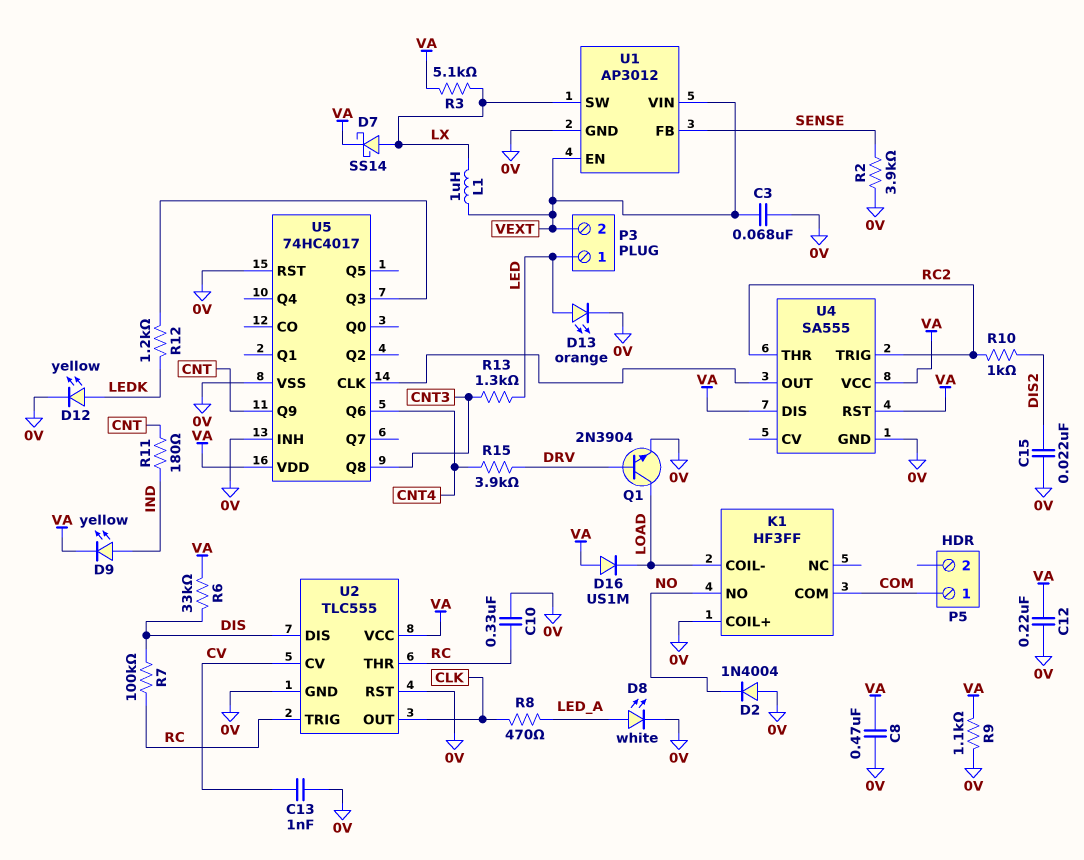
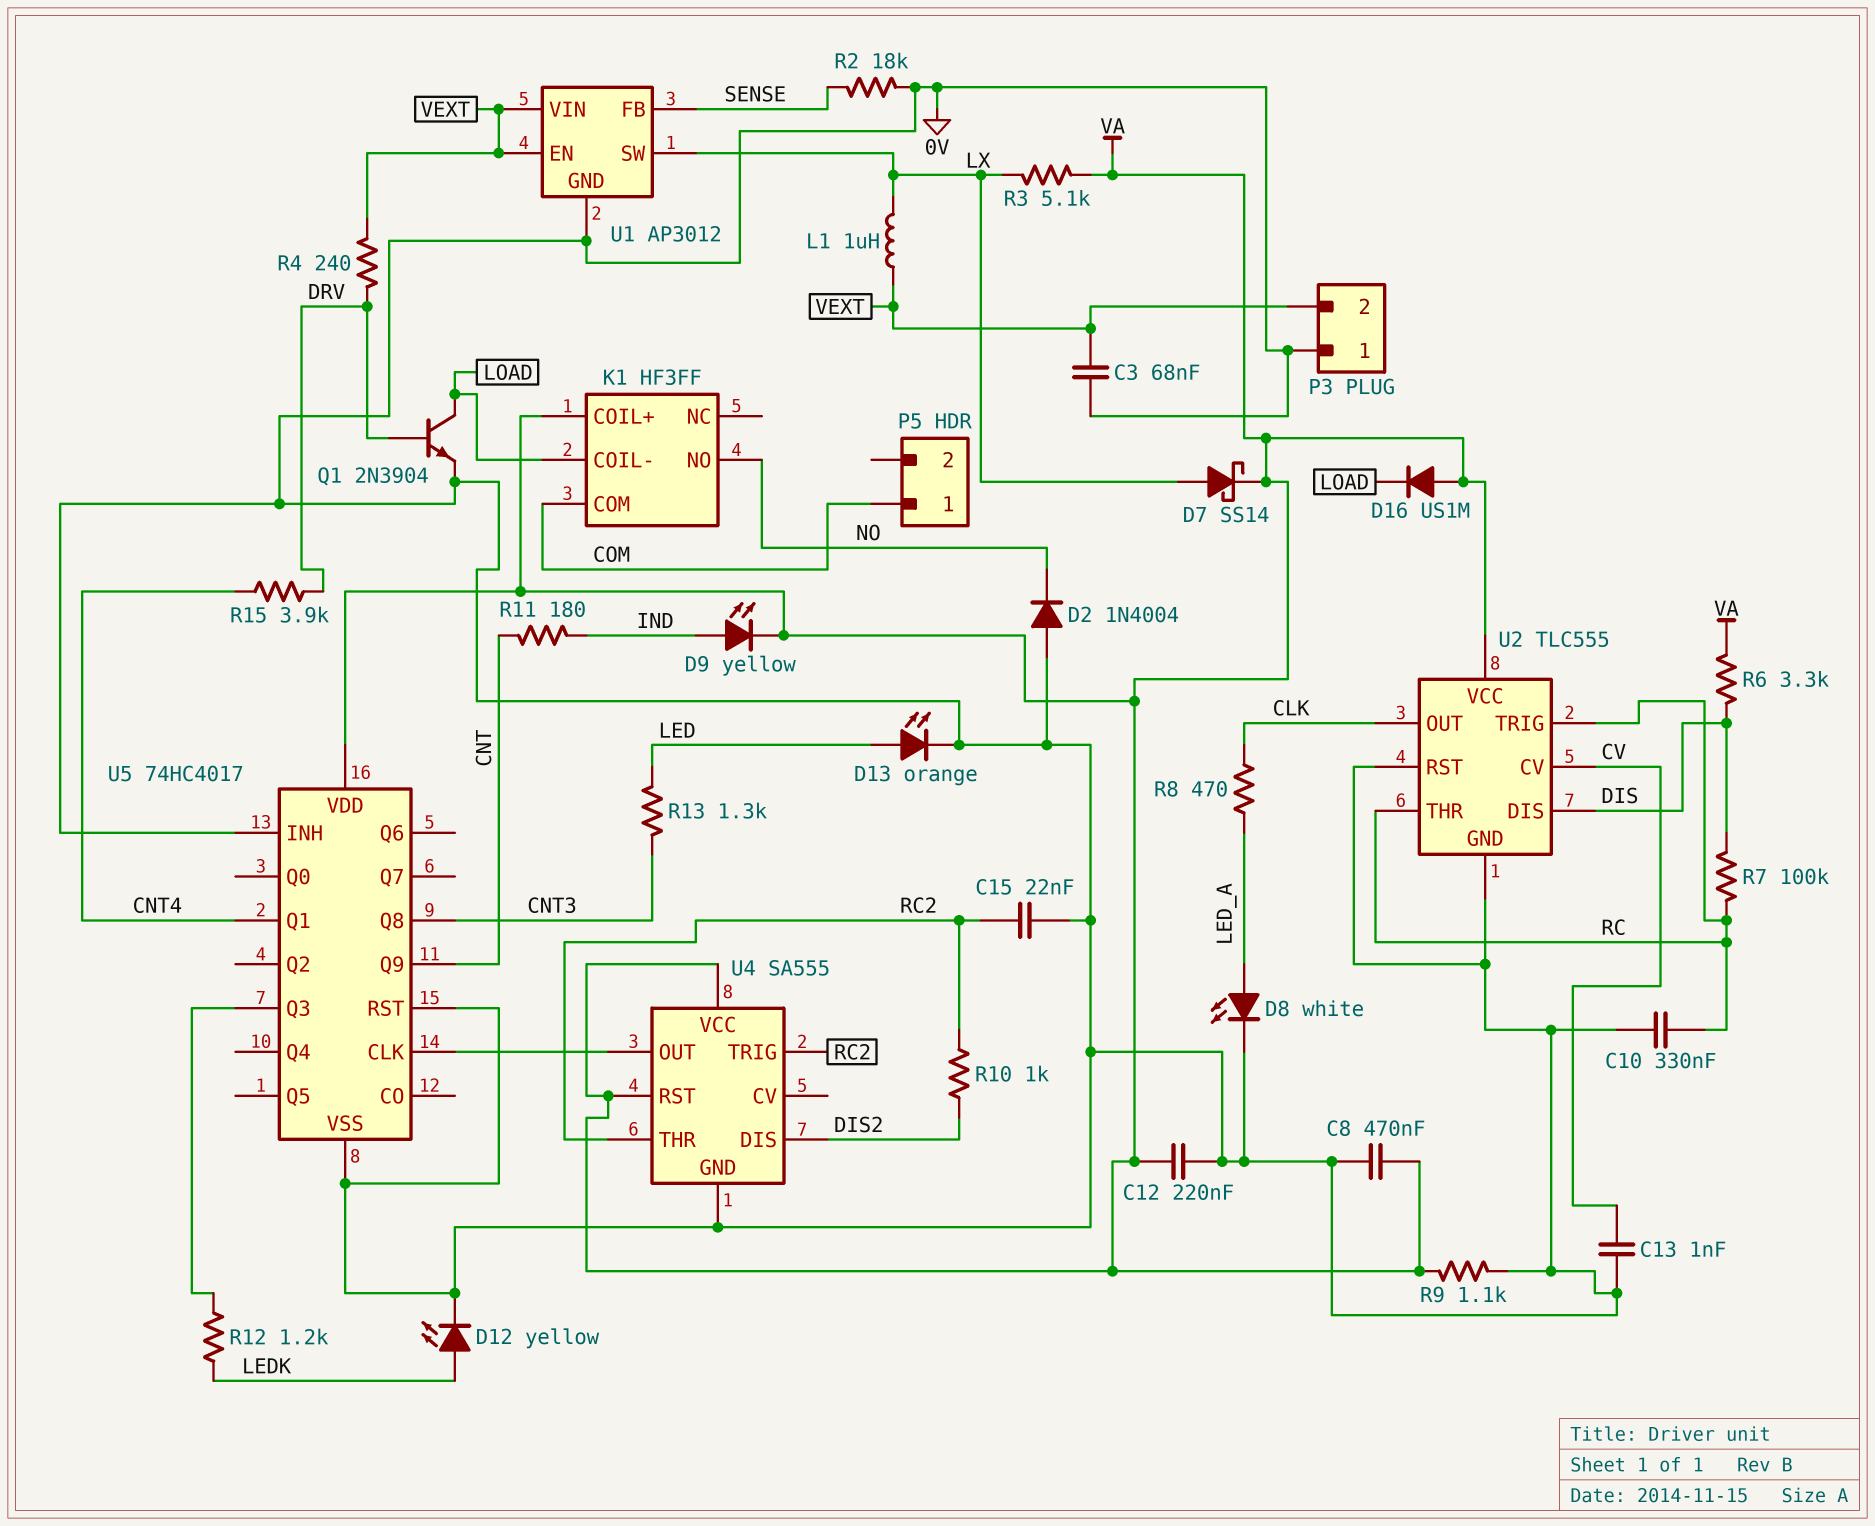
C15: 22nF (0V, DIS2) -> 22nF (0V, RC2)
K1 pin COIL+: 0V -> VA
P3 pin 1: LED -> 0V
R2: 3.9k (0V, SENSE) -> 18k (0V, SENSE)
R4: none -> 240 (DRV, VEXT)
R6: 33k (DIS, VA) -> 3.3k (DIS, VA)
U4 pin DIS: VA -> DIS2
U5 pin Q1: none -> CNT4
U5 pin Q6: CNT4 -> none

